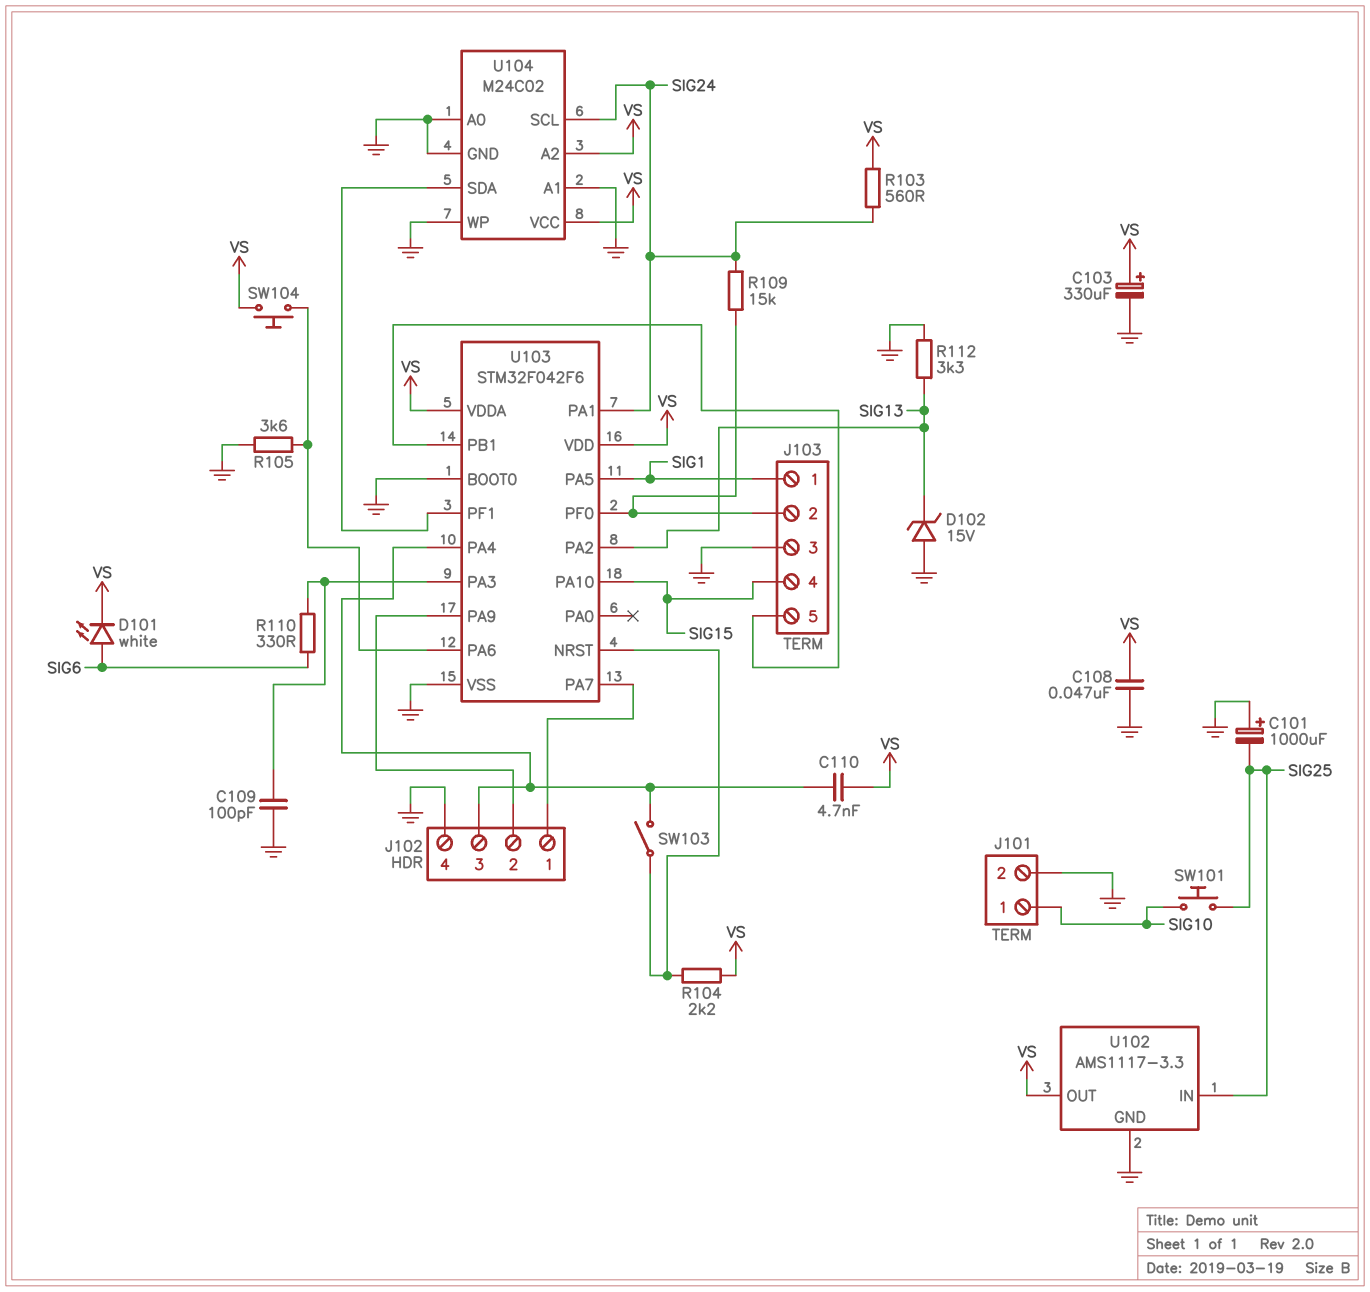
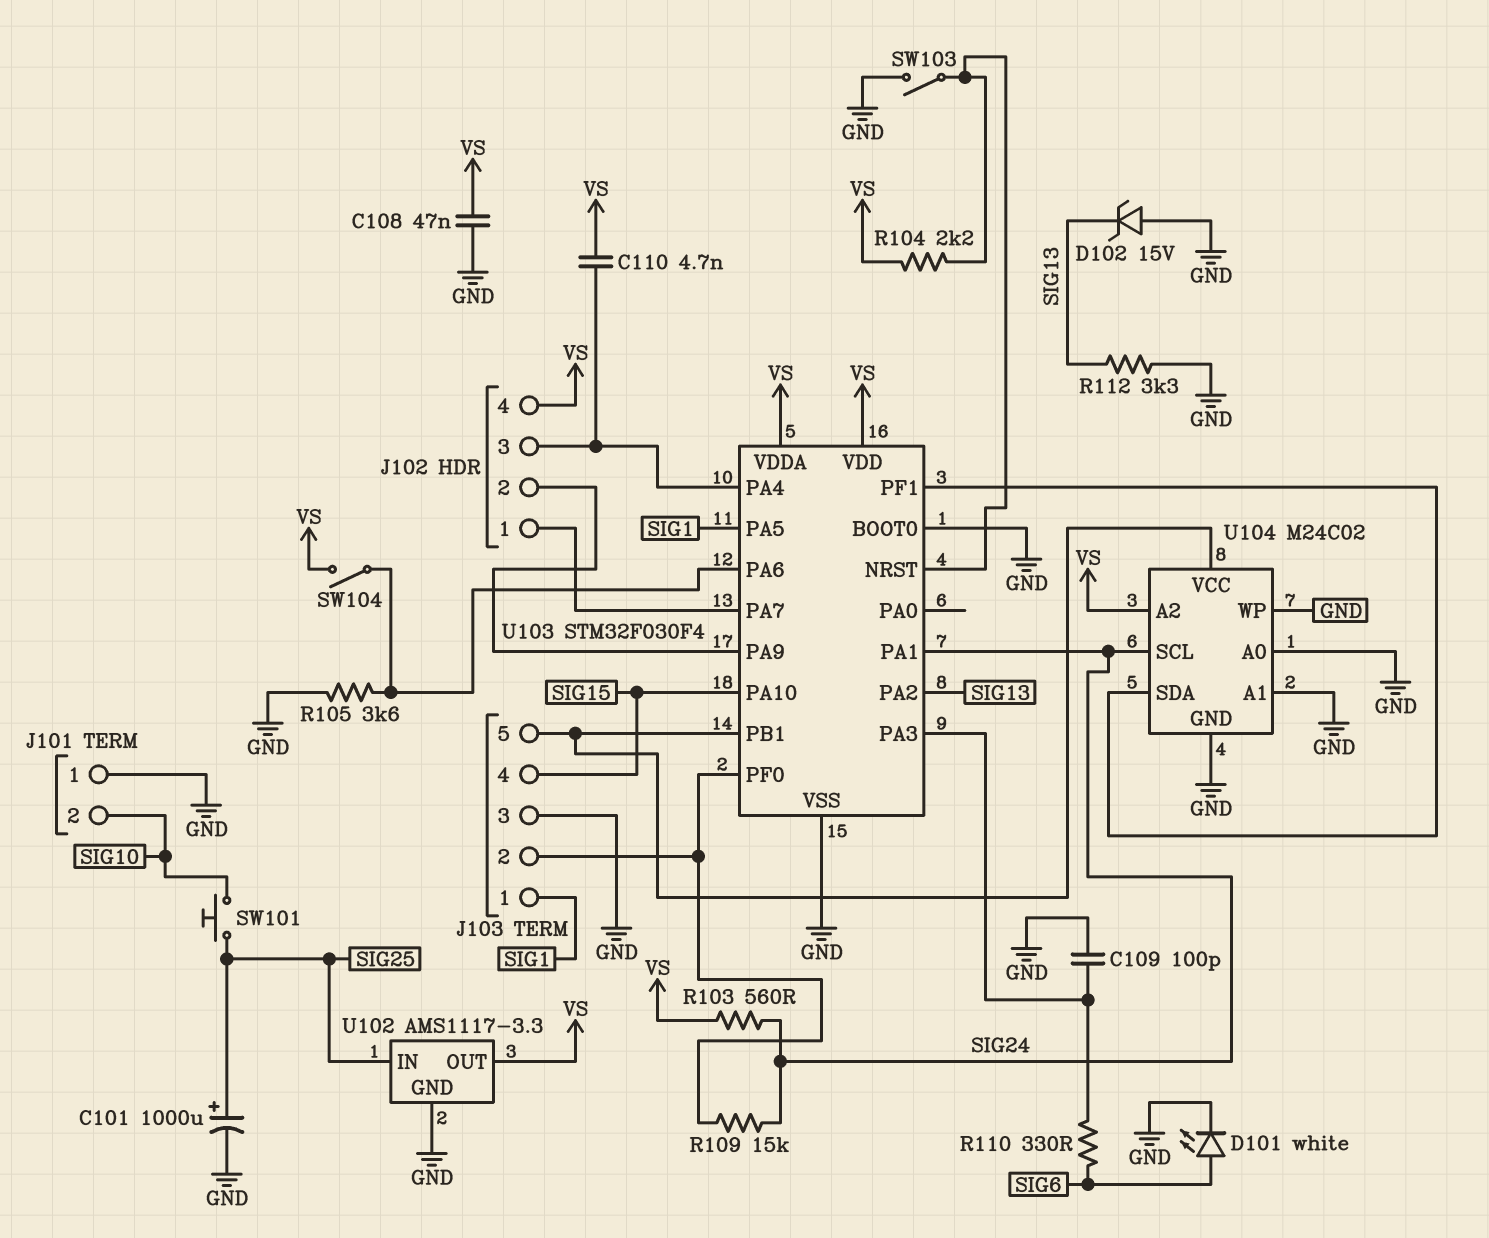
C101: 1000uF (plus GND, minus SIG25) -> 1000uF (plus SIG25, minus GND)
C103: 330uF (plus VS, minus GND) -> none
D101: LED white (A SIG6, K VS) -> LED white (A SIG6, K GND)
J101 pin 1: SIG10 -> GND
J101 pin 2: GND -> SIG10
J102 pin 4: GND -> VS
SW103: switch (J102/3, U103/NRST) -> switch (GND, U103/NRST)
SW104: button (U103/PA6, VS) -> switch (U103/PA6, VS)
U103: STM32F042F6 -> STM32F030F4
U104 pin VCC: VS -> J103/5

